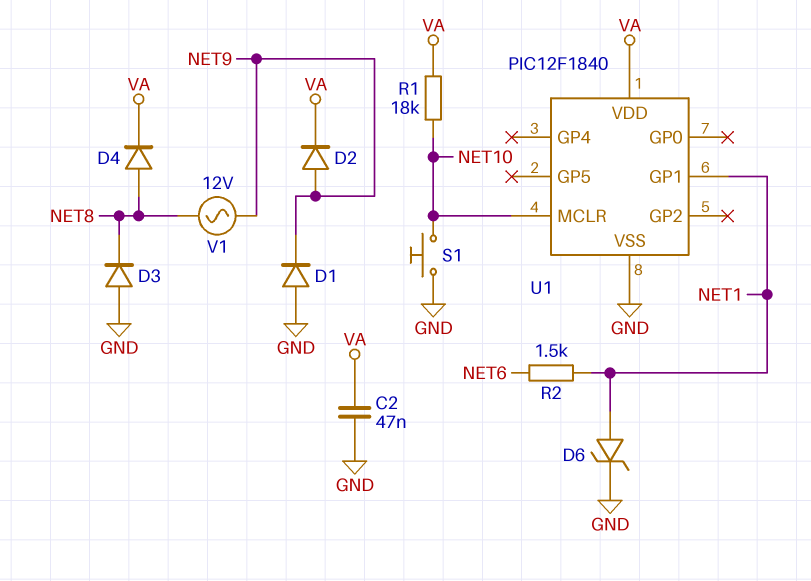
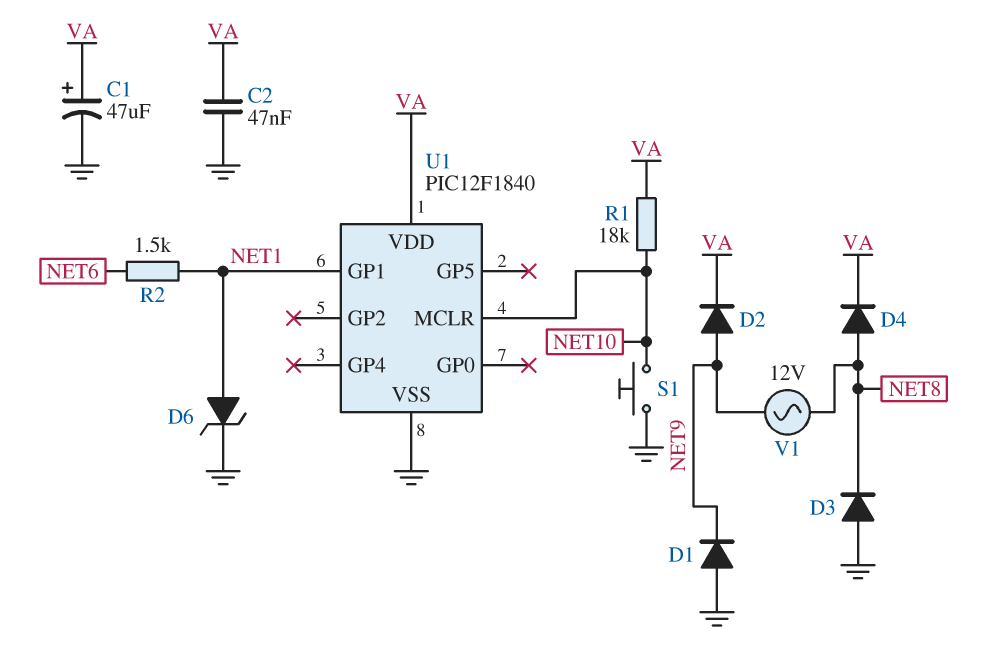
C1: none -> 47uF (plus VA, minus GND)

